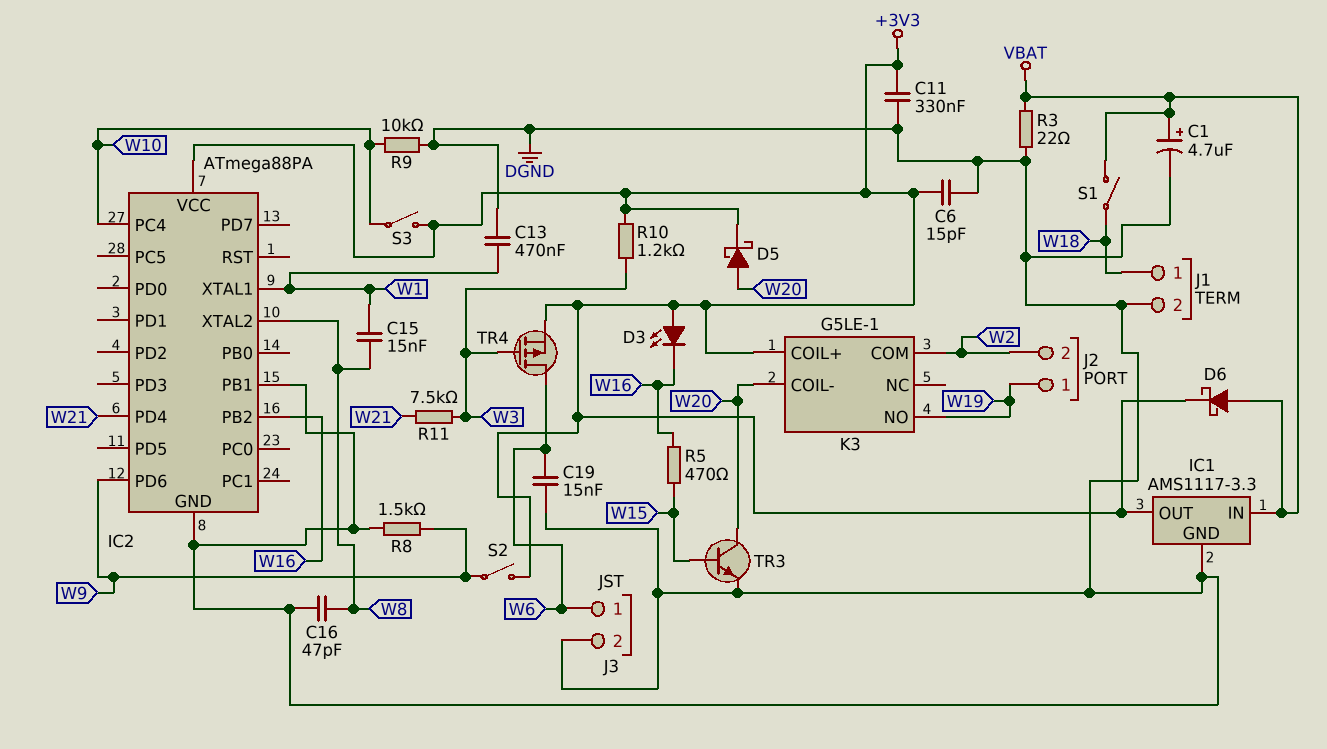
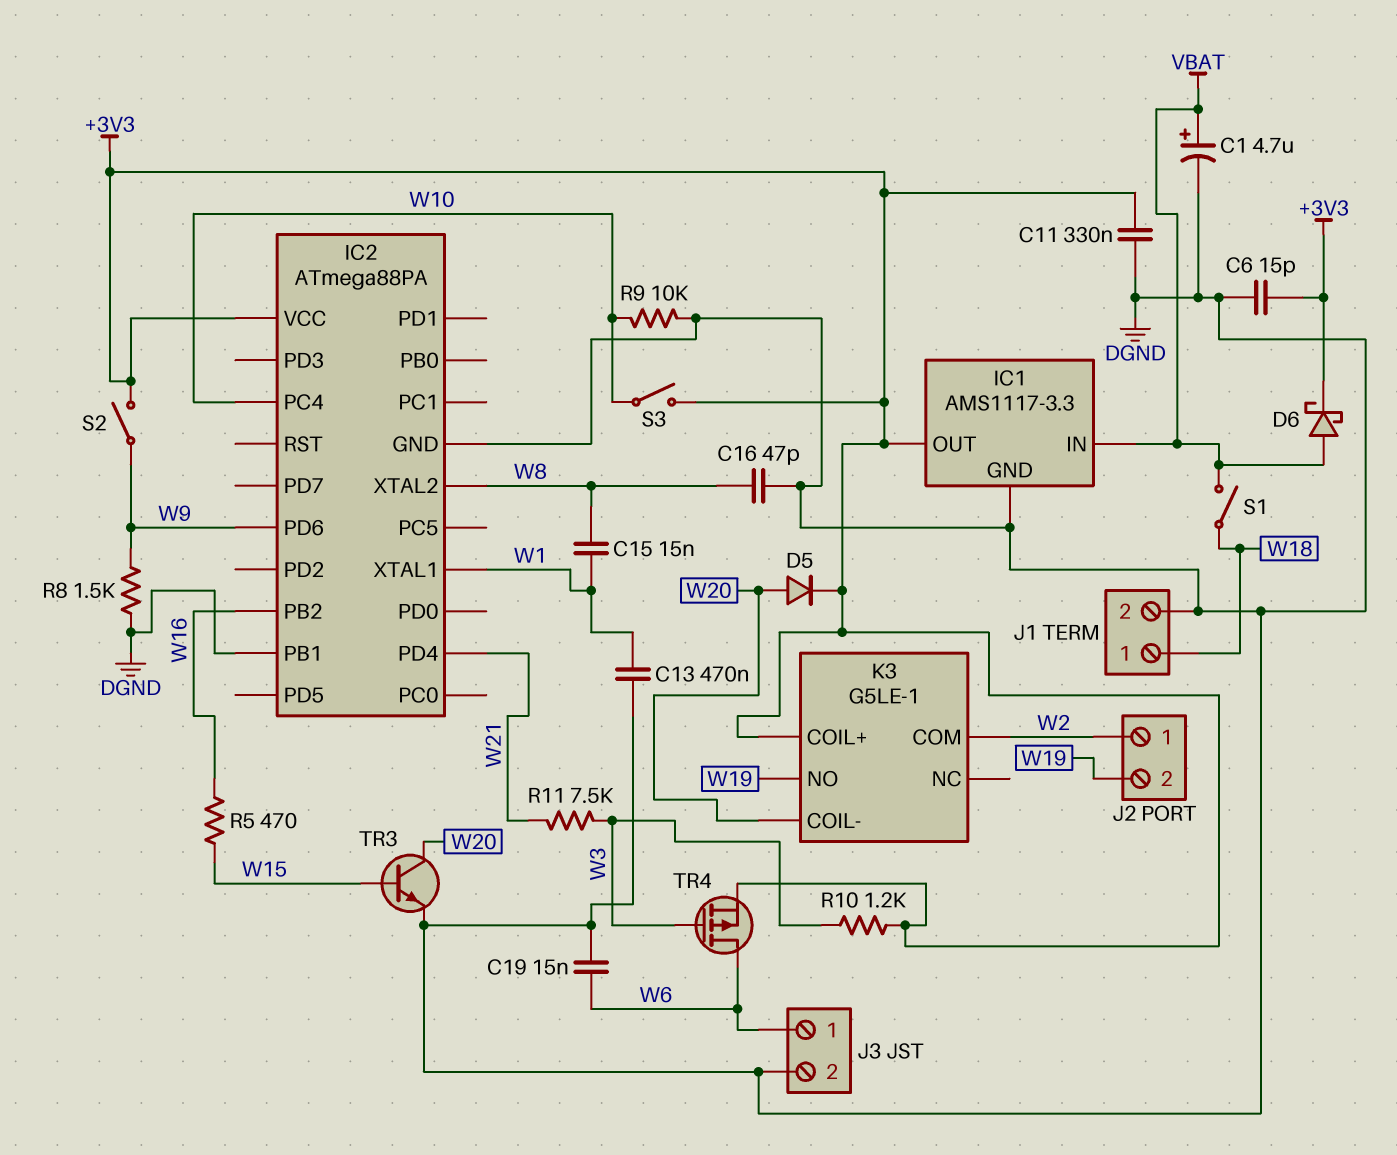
D3: LED (A +3V3, K W16) -> none
D5: schottky (A W20, K +3V3) -> diode (A W20, K +3V3)
J2 pin 1: W19 -> W2
J2 pin 2: W2 -> W19
R3: 22 (DGND, VBAT) -> none

